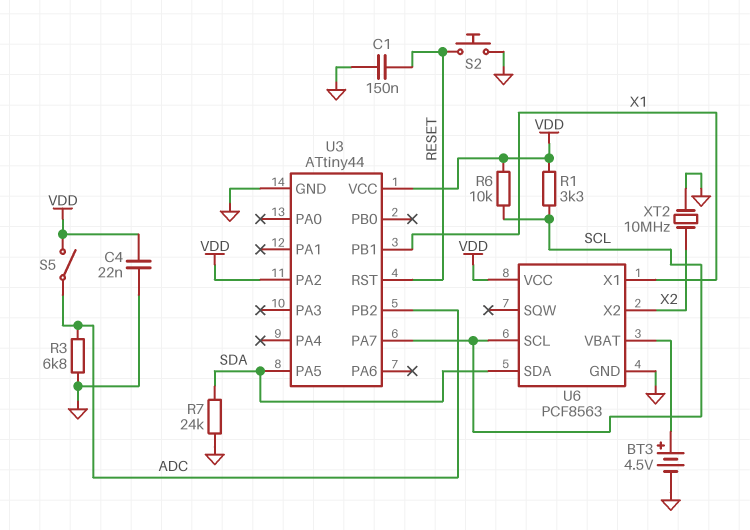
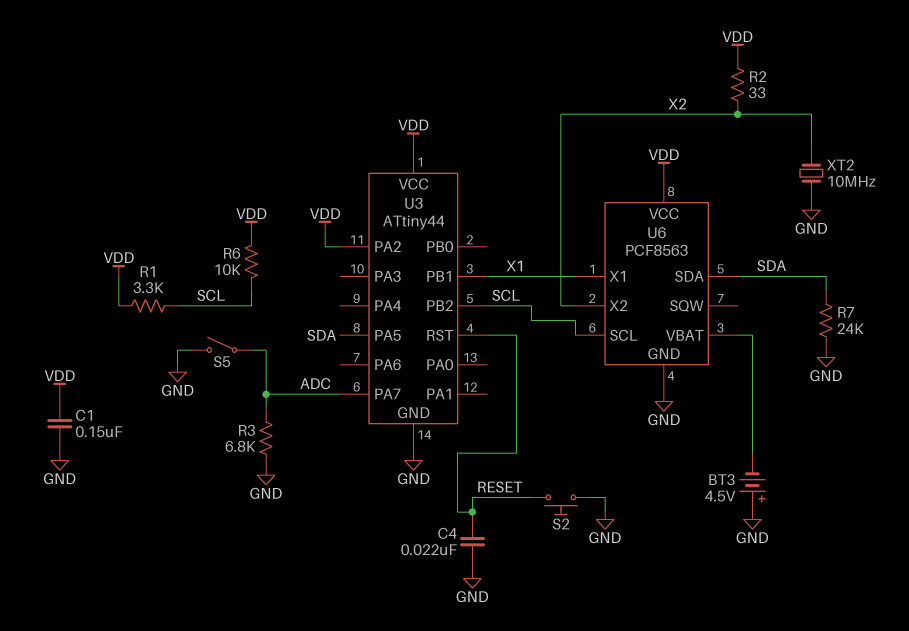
BT3: 4.5V (plus U6/VBAT, minus GND) -> 4.5V (plus GND, minus U6/VBAT)
C1: 150nF (GND, RESET) -> 150nF (GND, VDD)
C4: 22nF (GND, VDD) -> 22nF (GND, RESET)
R2: none -> 33 (VDD, X2)
S5: switch (ADC, VDD) -> switch (ADC, GND)
U3 pin PA7: SCL -> ADC
U3 pin PB2: ADC -> SCL

